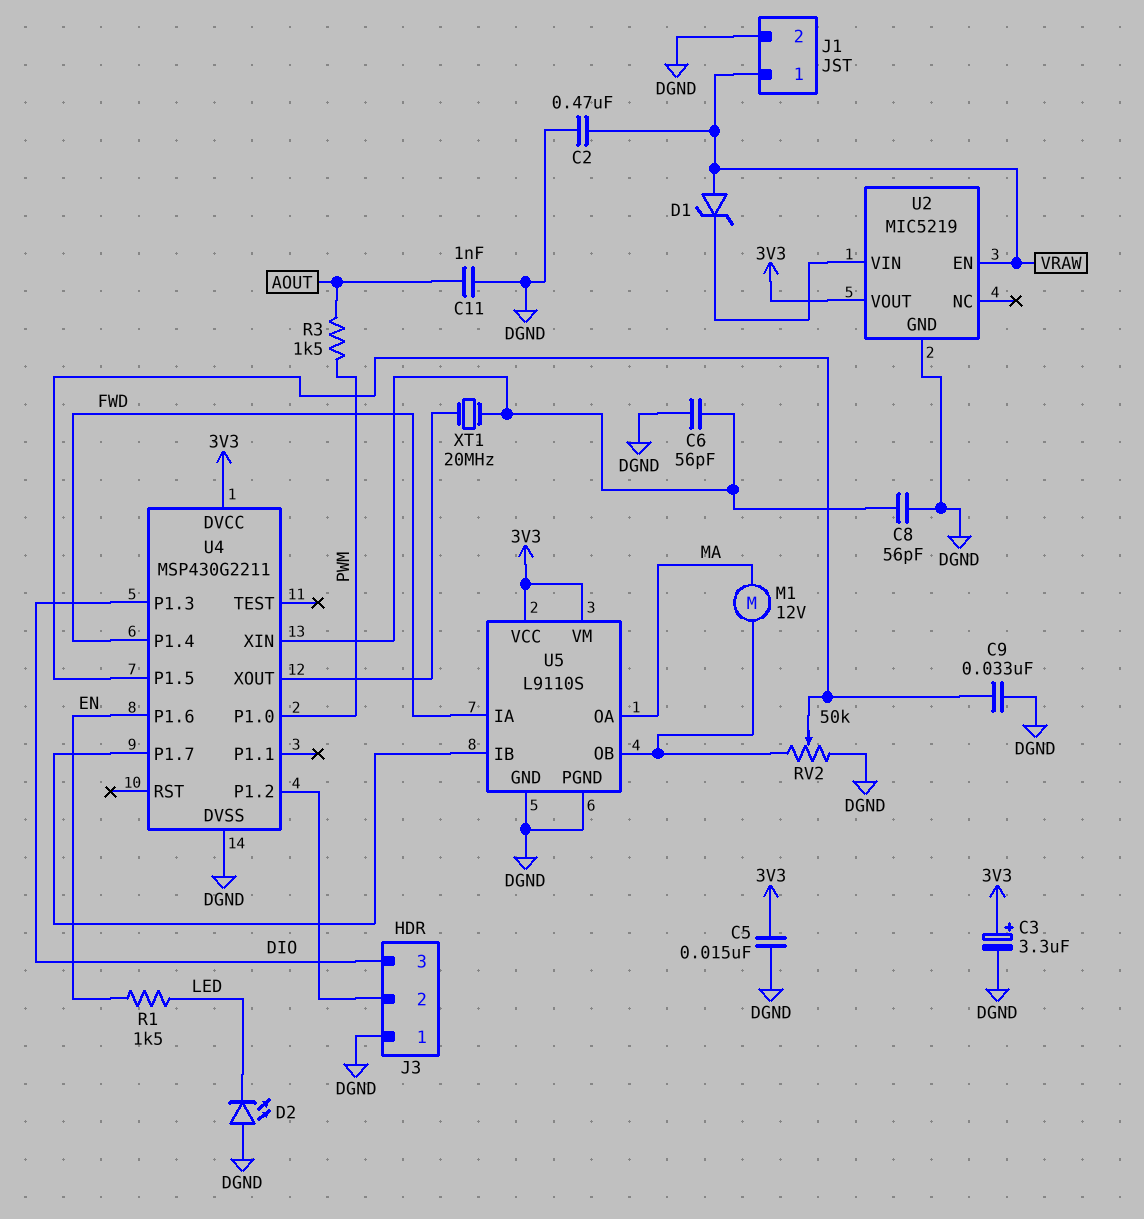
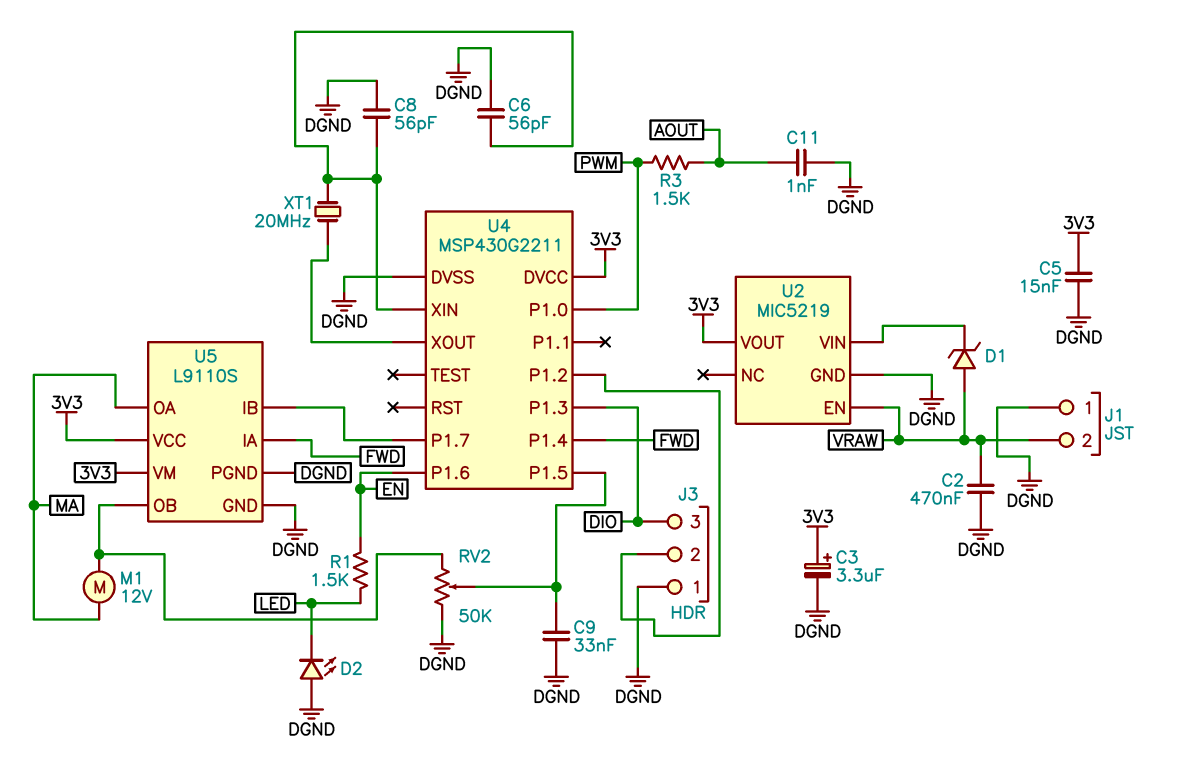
J1 pin 1: VRAW -> DGND
J1 pin 2: DGND -> VRAW

